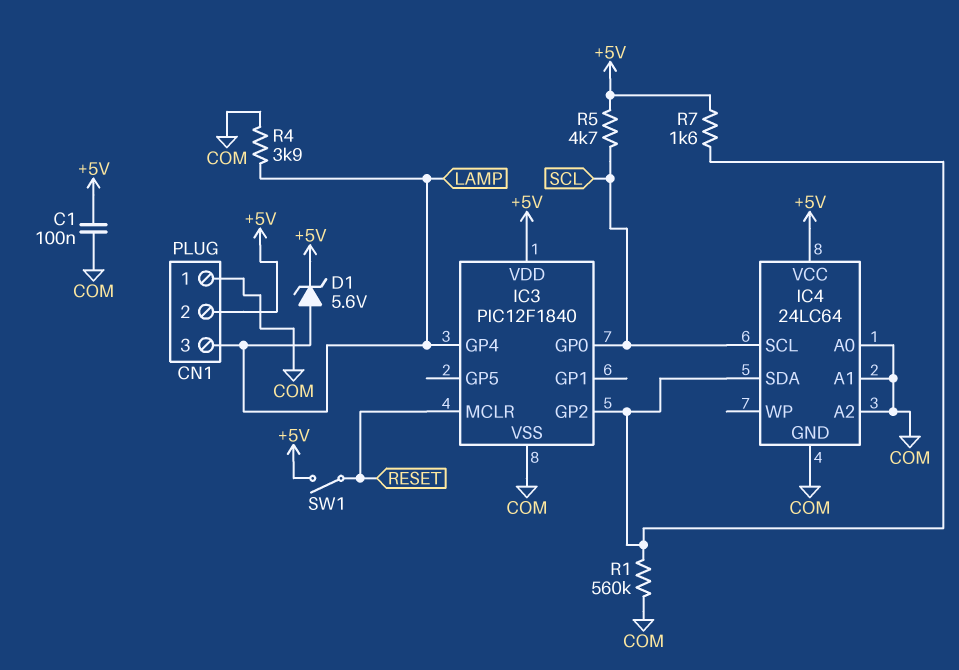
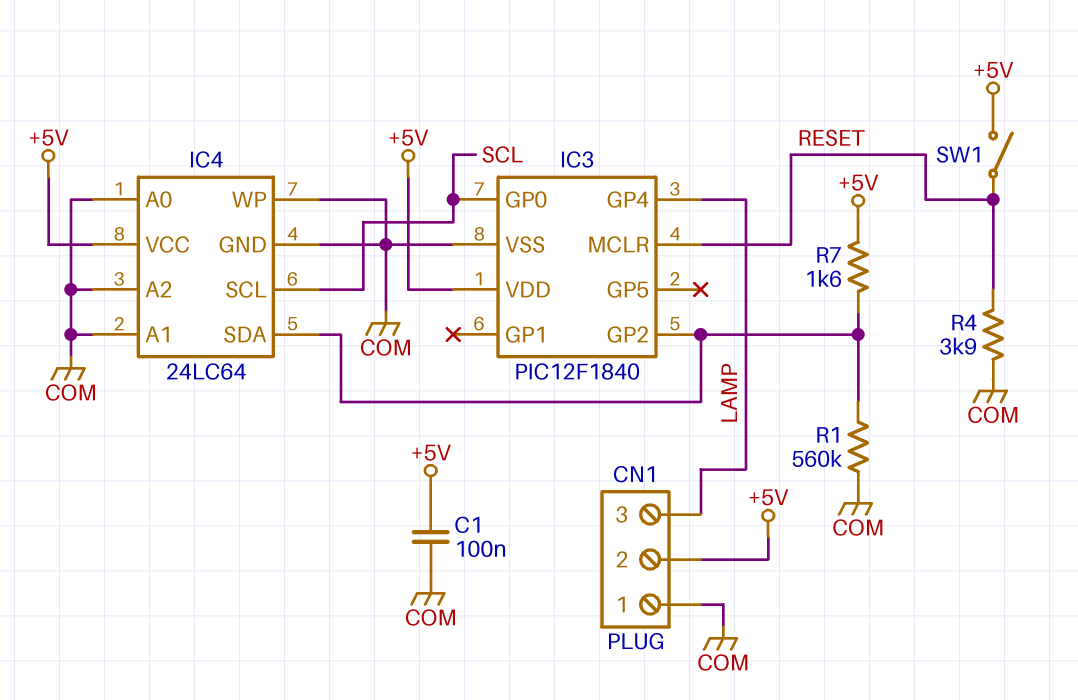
D1: zener 5.6V (A LAMP, K +5V) -> none
IC4 pin WP: none -> COM
R4: 3.9k (COM, LAMP) -> 3.9k (COM, RESET)
R5: 4.7k (+5V, SCL) -> none

